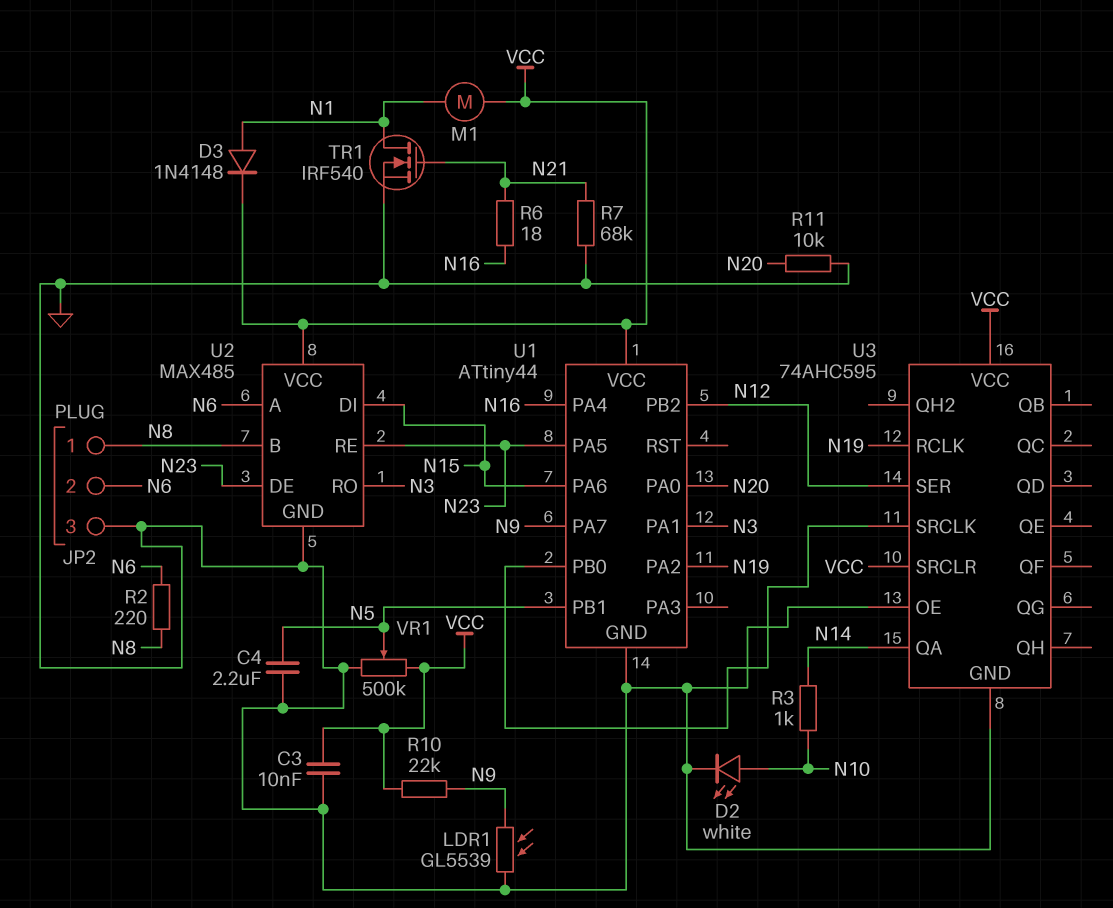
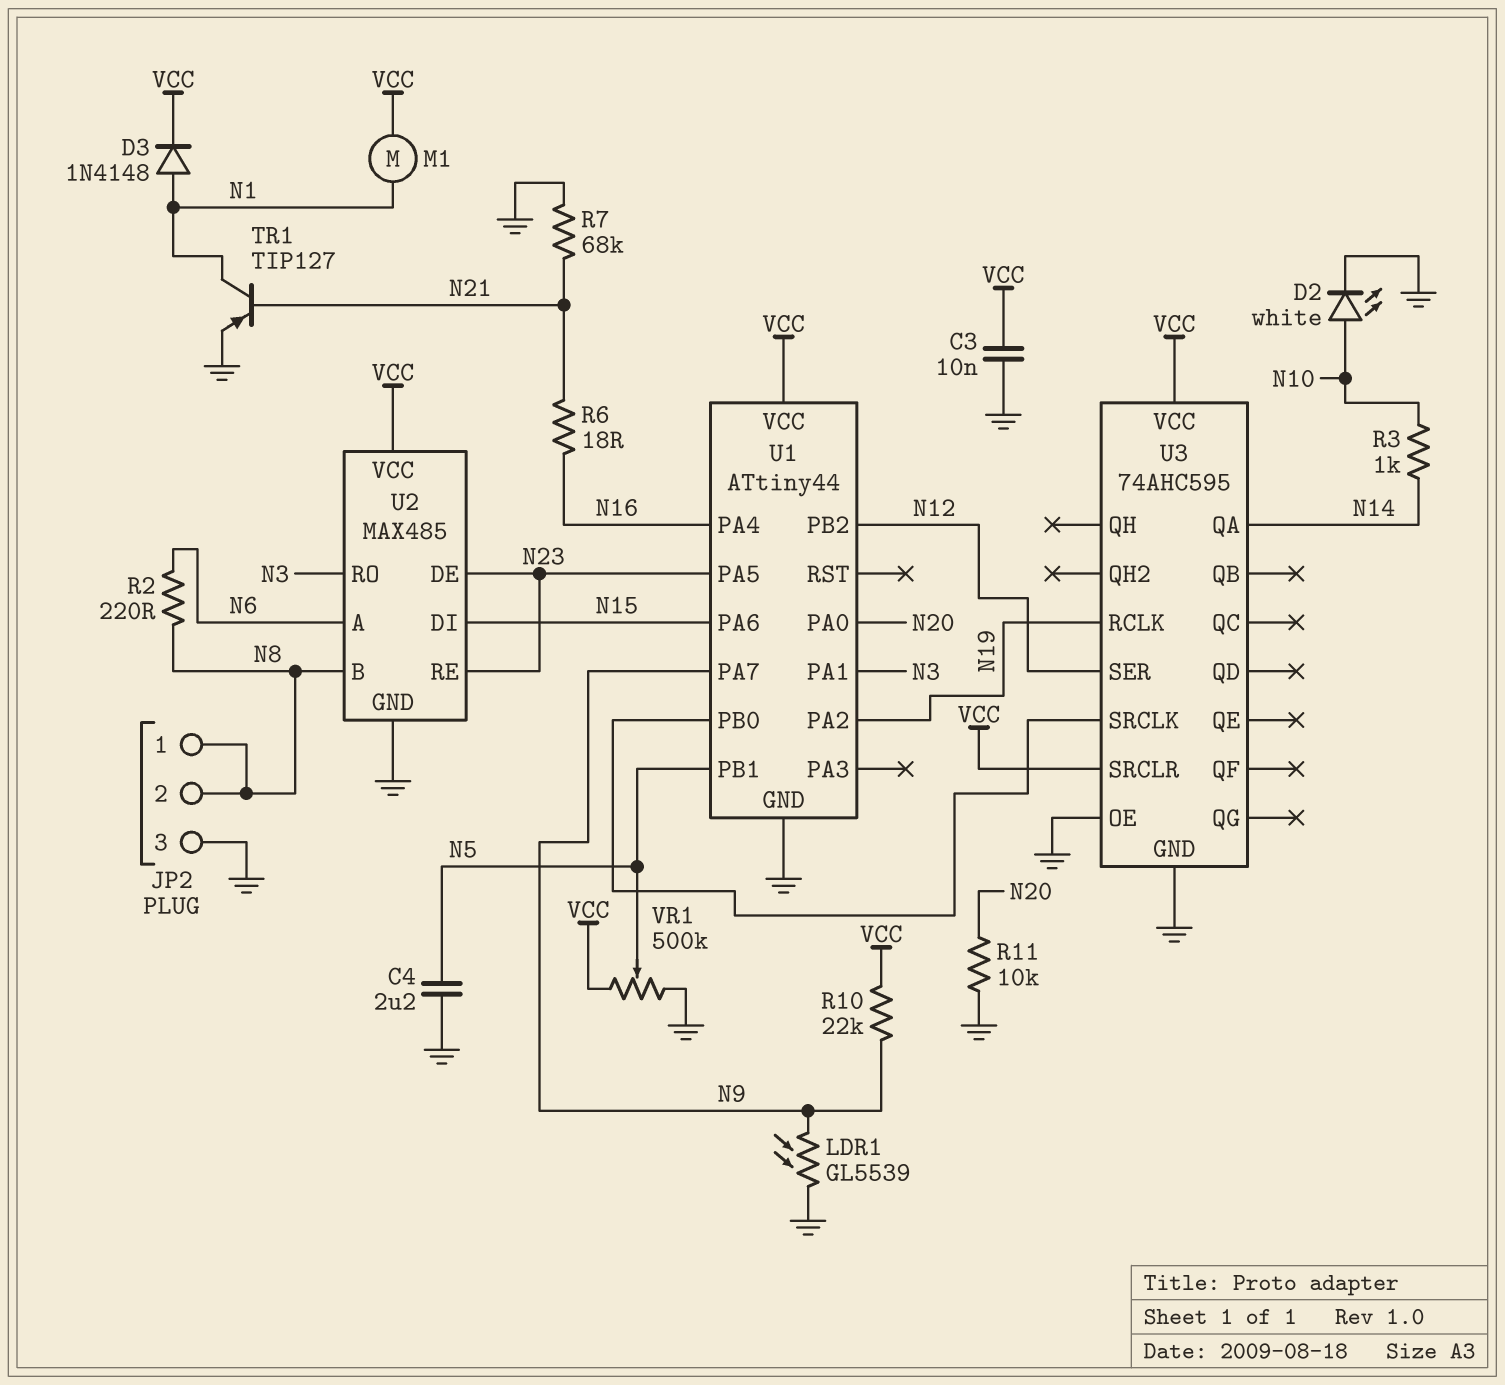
JP2 pin 2: N6 -> N8
TR1: NMOS IRF540 (G N21, D N1, S GND) -> PNP TIP127 (B N21, C N1, E GND)

